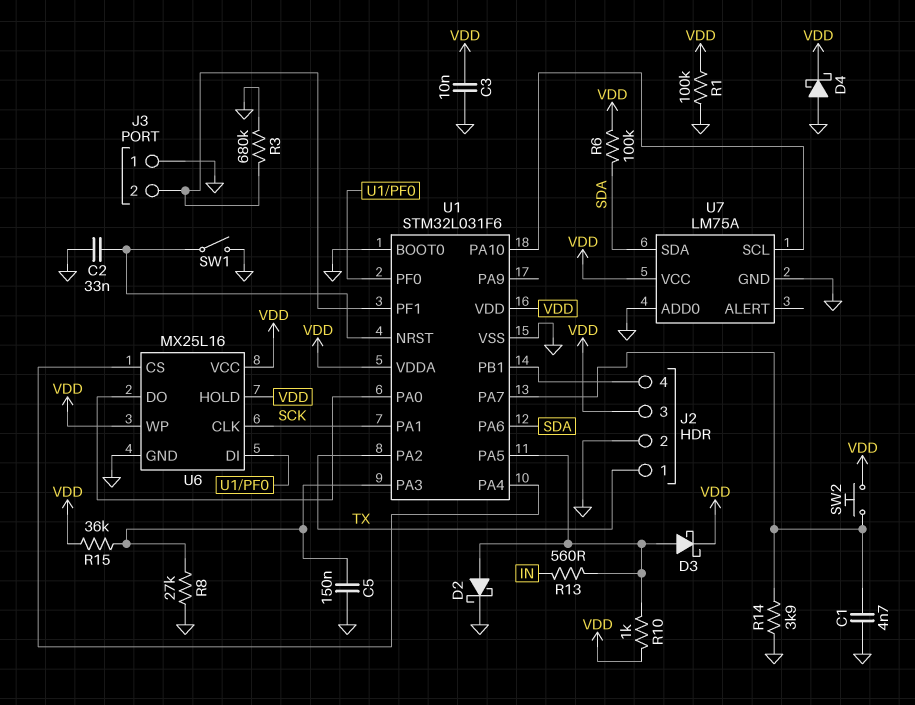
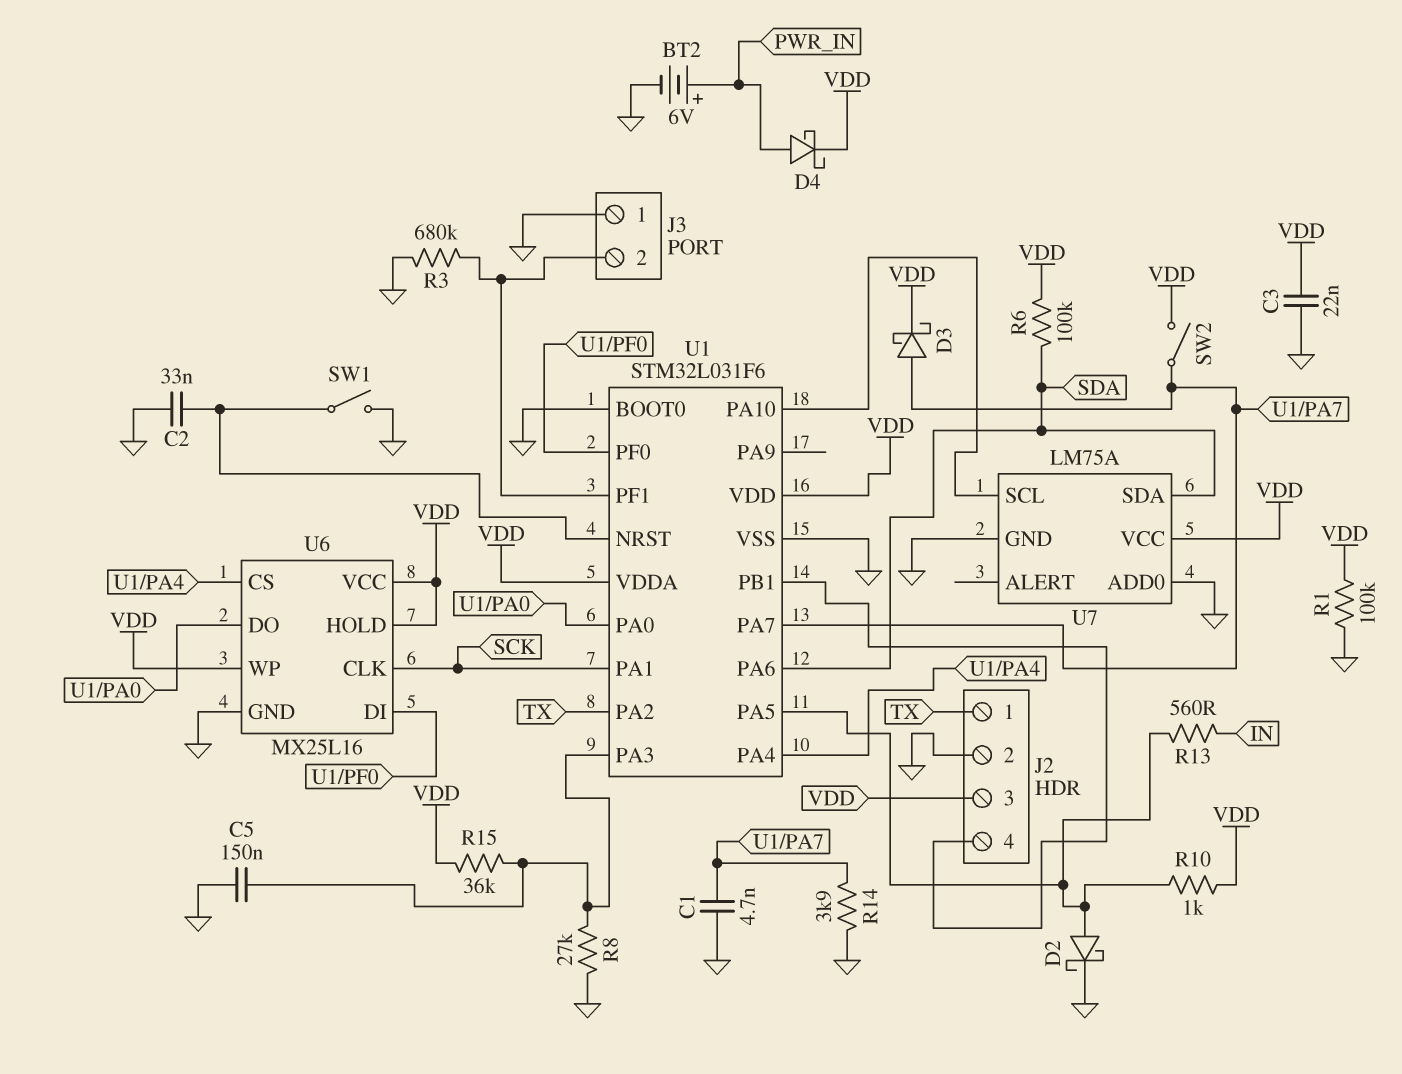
BT2: none -> 6V (plus PWR_IN, minus GND)
C3: 10nF (GND, VDD) -> 22nF (GND, VDD)
D3: schottky (A U1/PA5, K VDD) -> schottky (A U1/PA7, K VDD)
D4: schottky (A GND, K VDD) -> schottky (A PWR_IN, K VDD)
SW2: button (U1/PA7, VDD) -> switch (U1/PA7, VDD)

